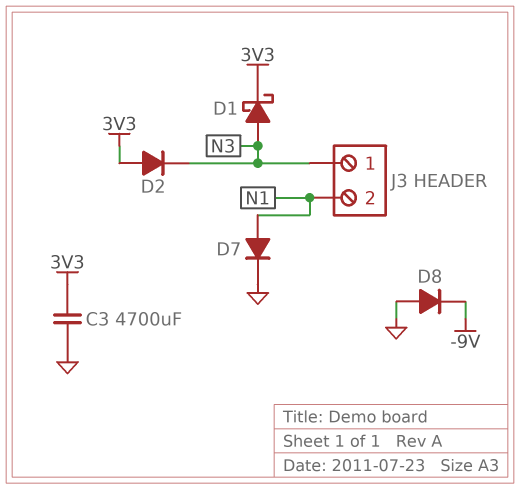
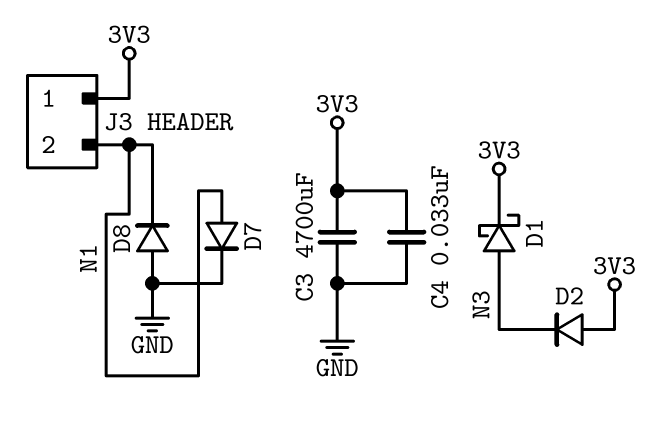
C4: none -> 33nF (3V3, GND)
D8: diode (A GND, K -9V) -> diode (A GND, K N1)
J3 pin 1: N3 -> 3V3

